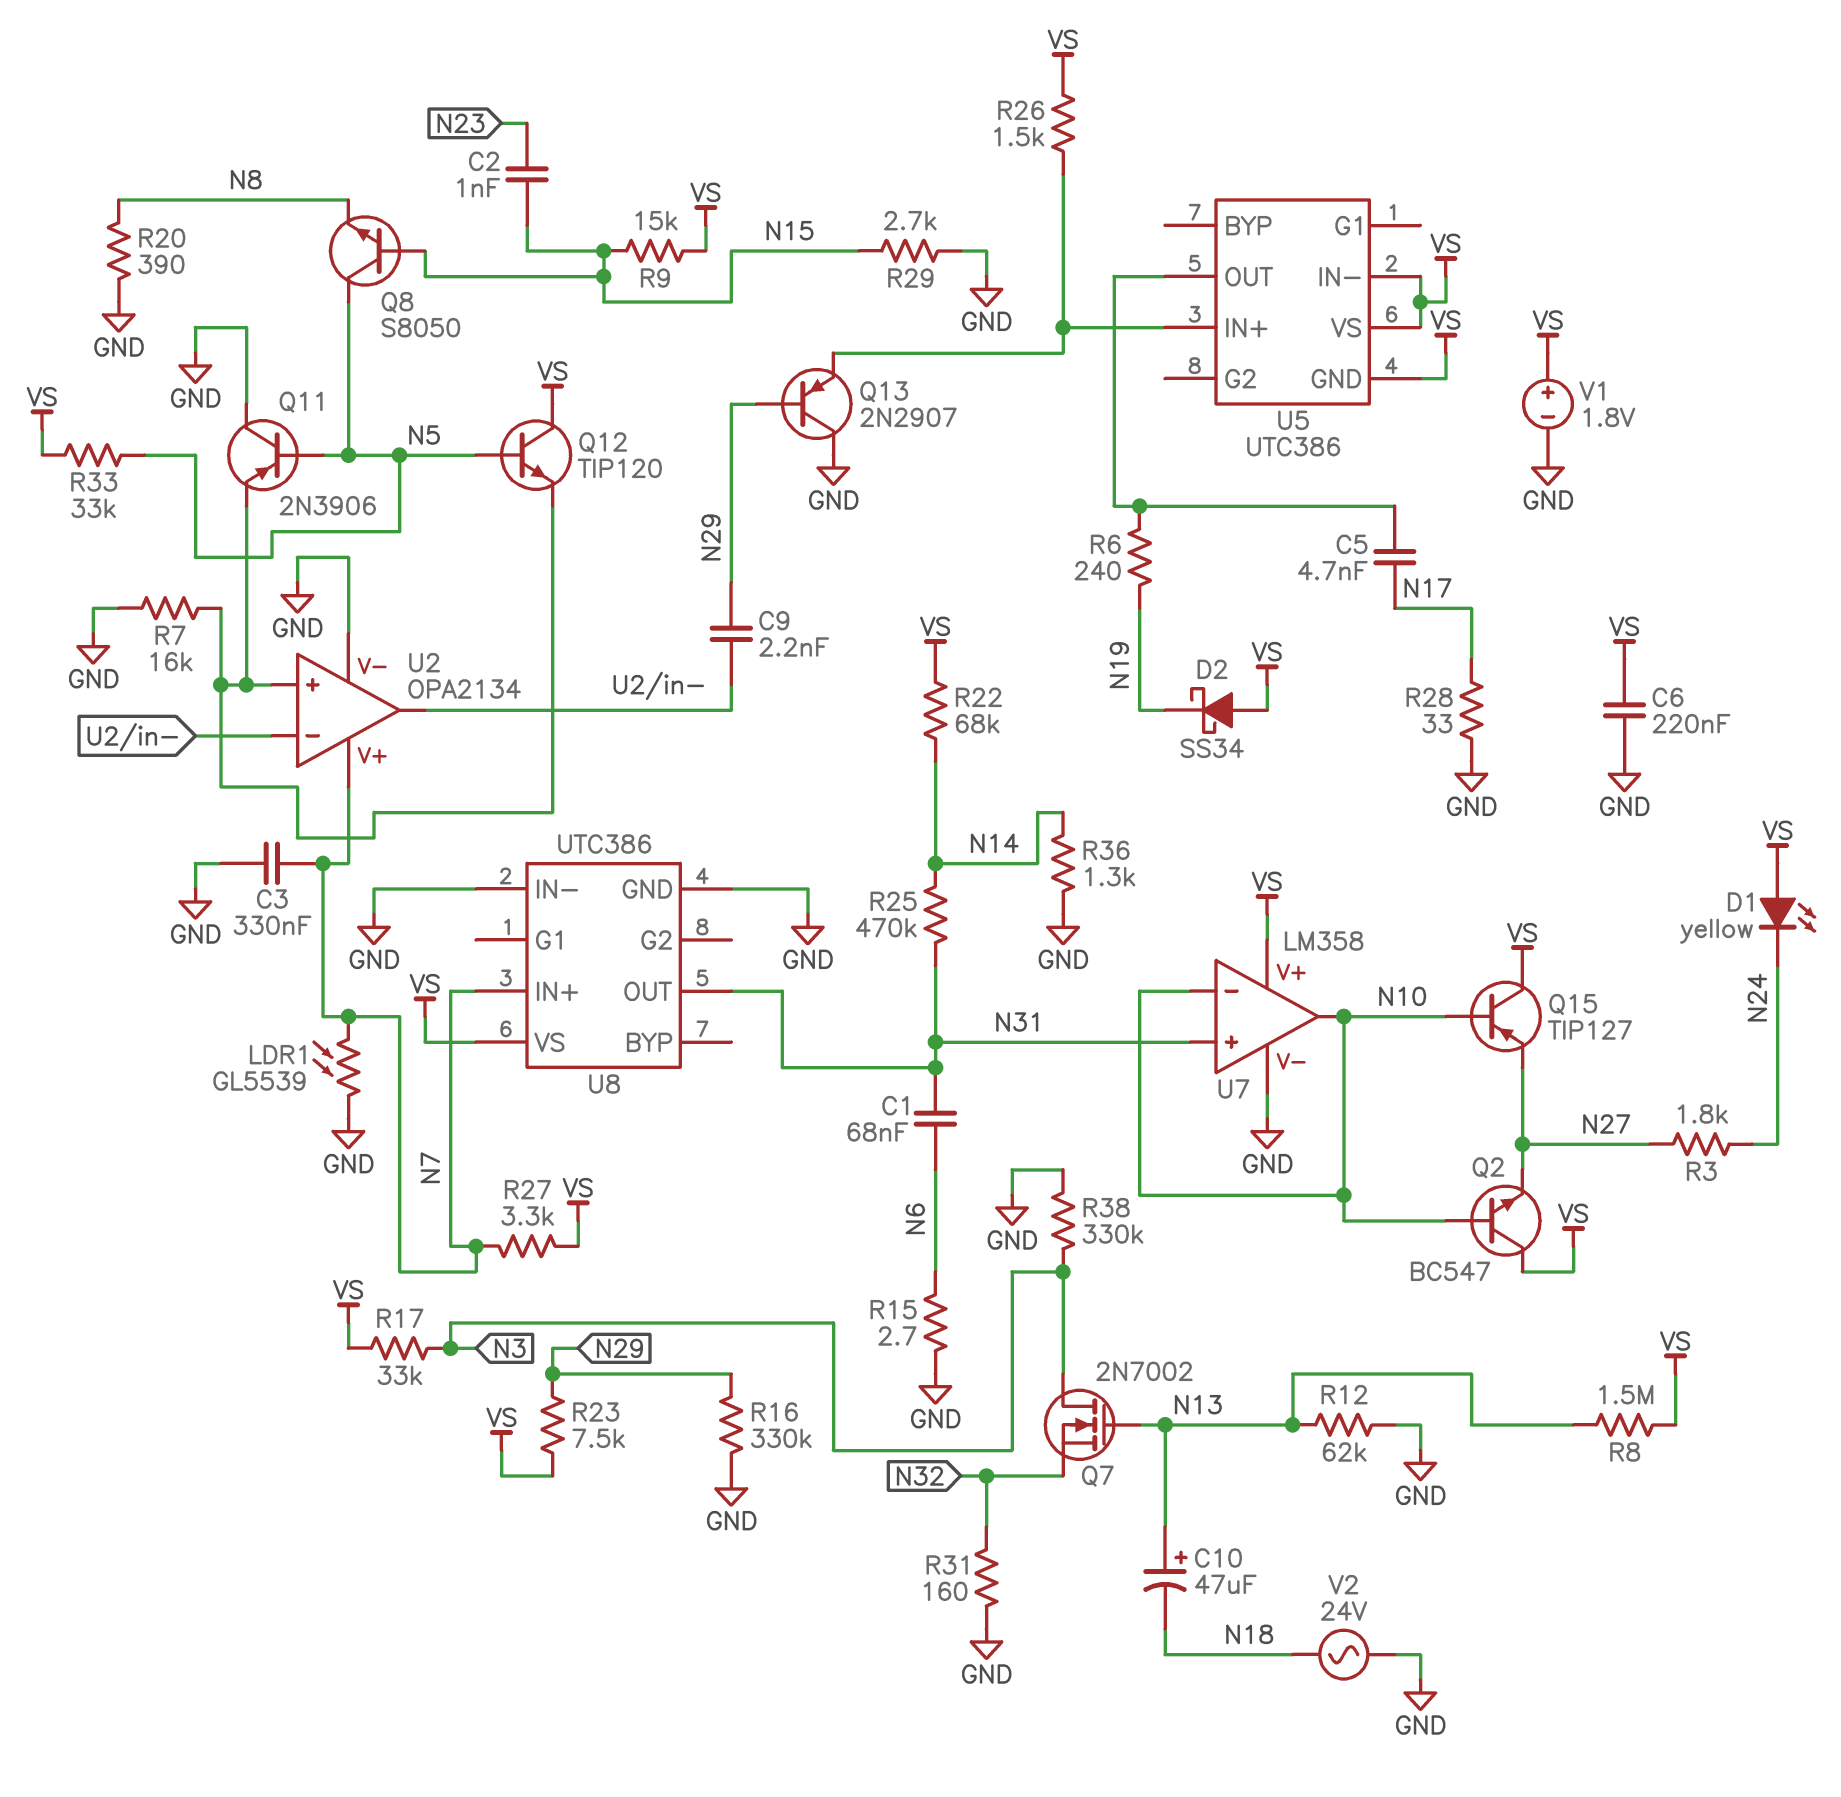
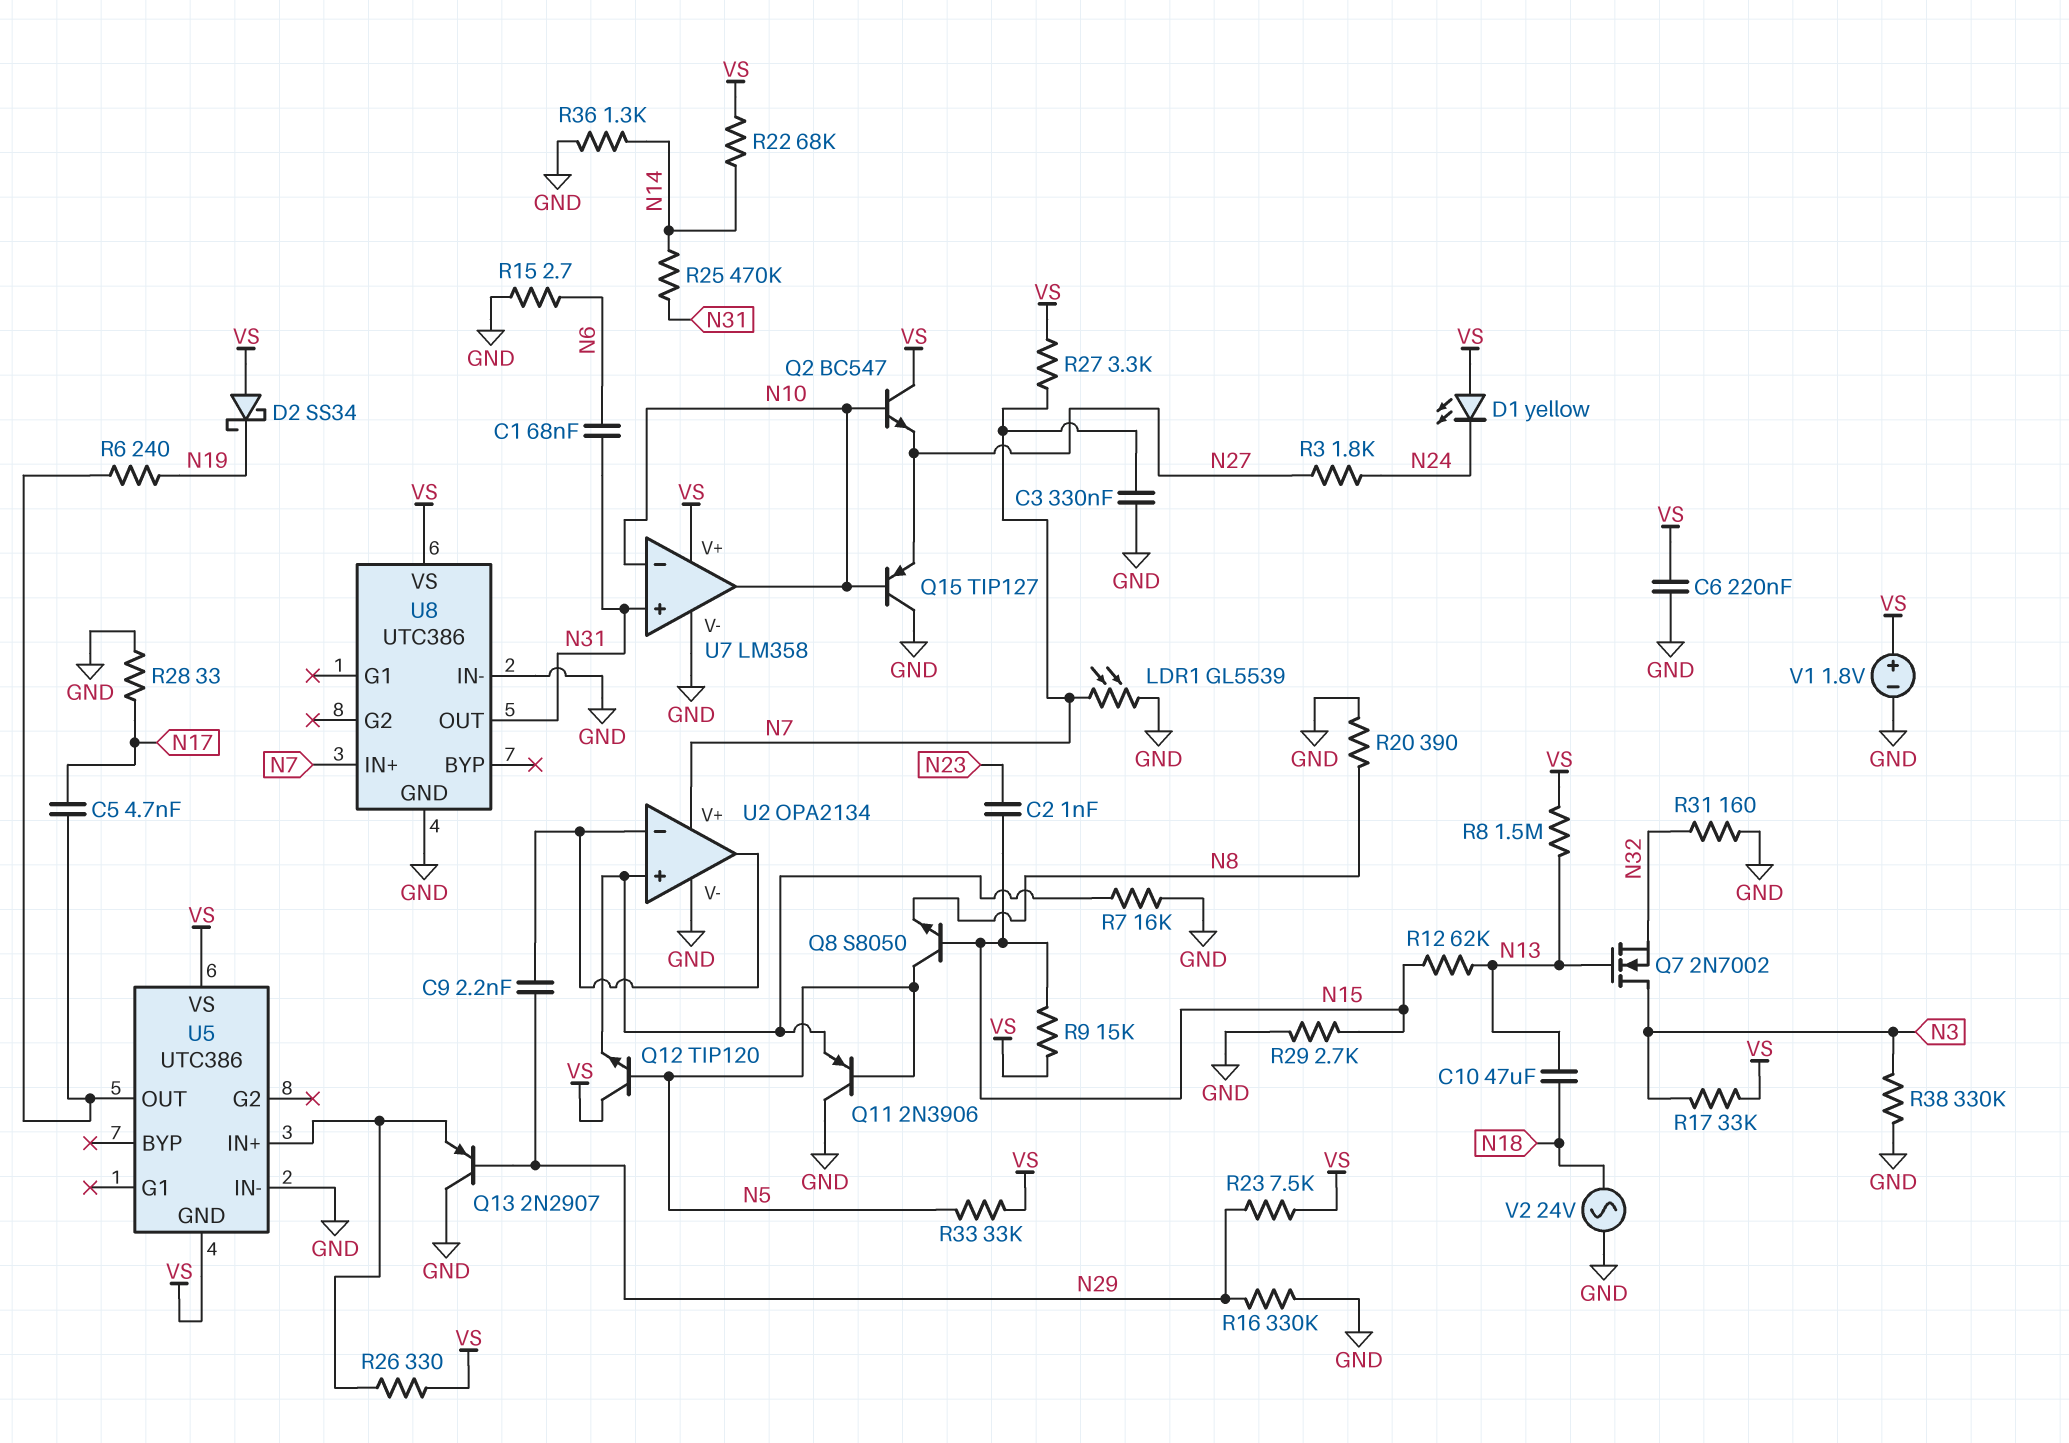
C10: 47uF (plus N13, minus N18) -> 47uF (N13, N18)
Q15: PNP TIP127 (B N10, C VS, E N27) -> PNP TIP127 (B N10, C GND, E N27)
R12: 62k (GND, N13) -> 62k (N13, N15)
R26: 1.5k (U5/IN+, VS) -> 330 (U5/IN+, VS)
U5 pin IN-: VS -> GND

